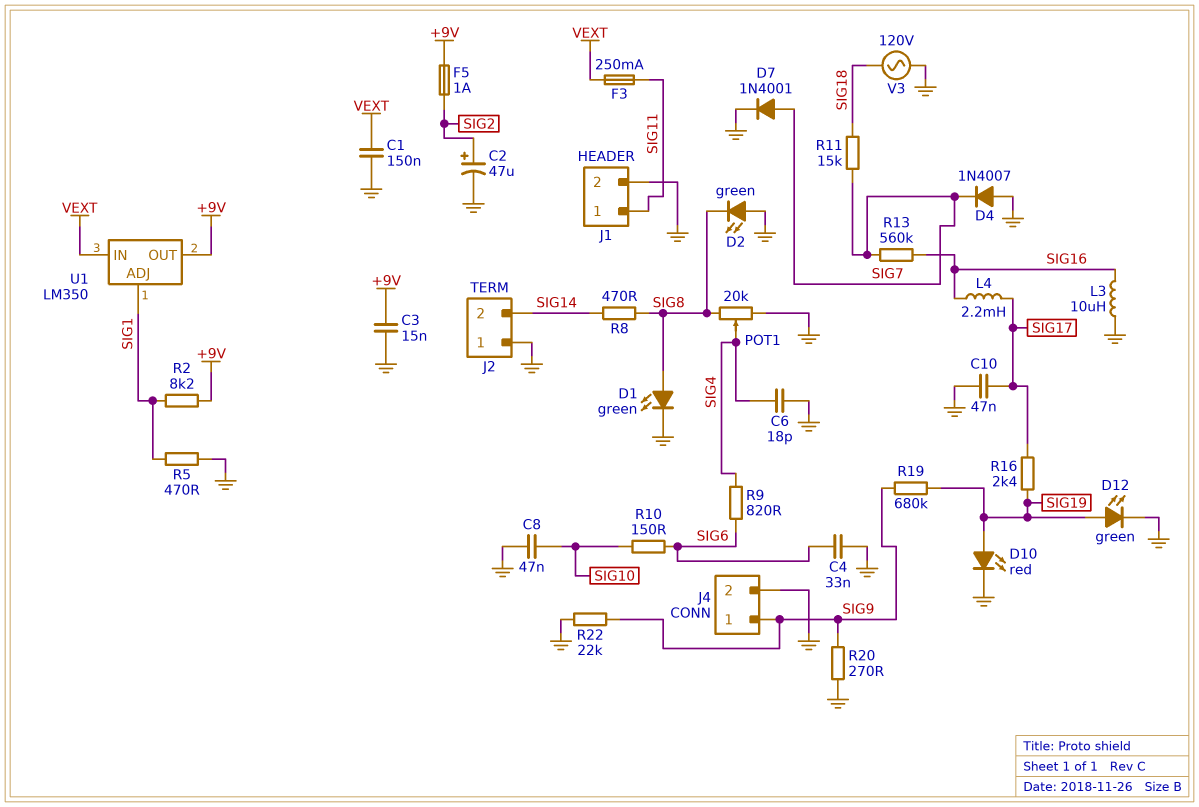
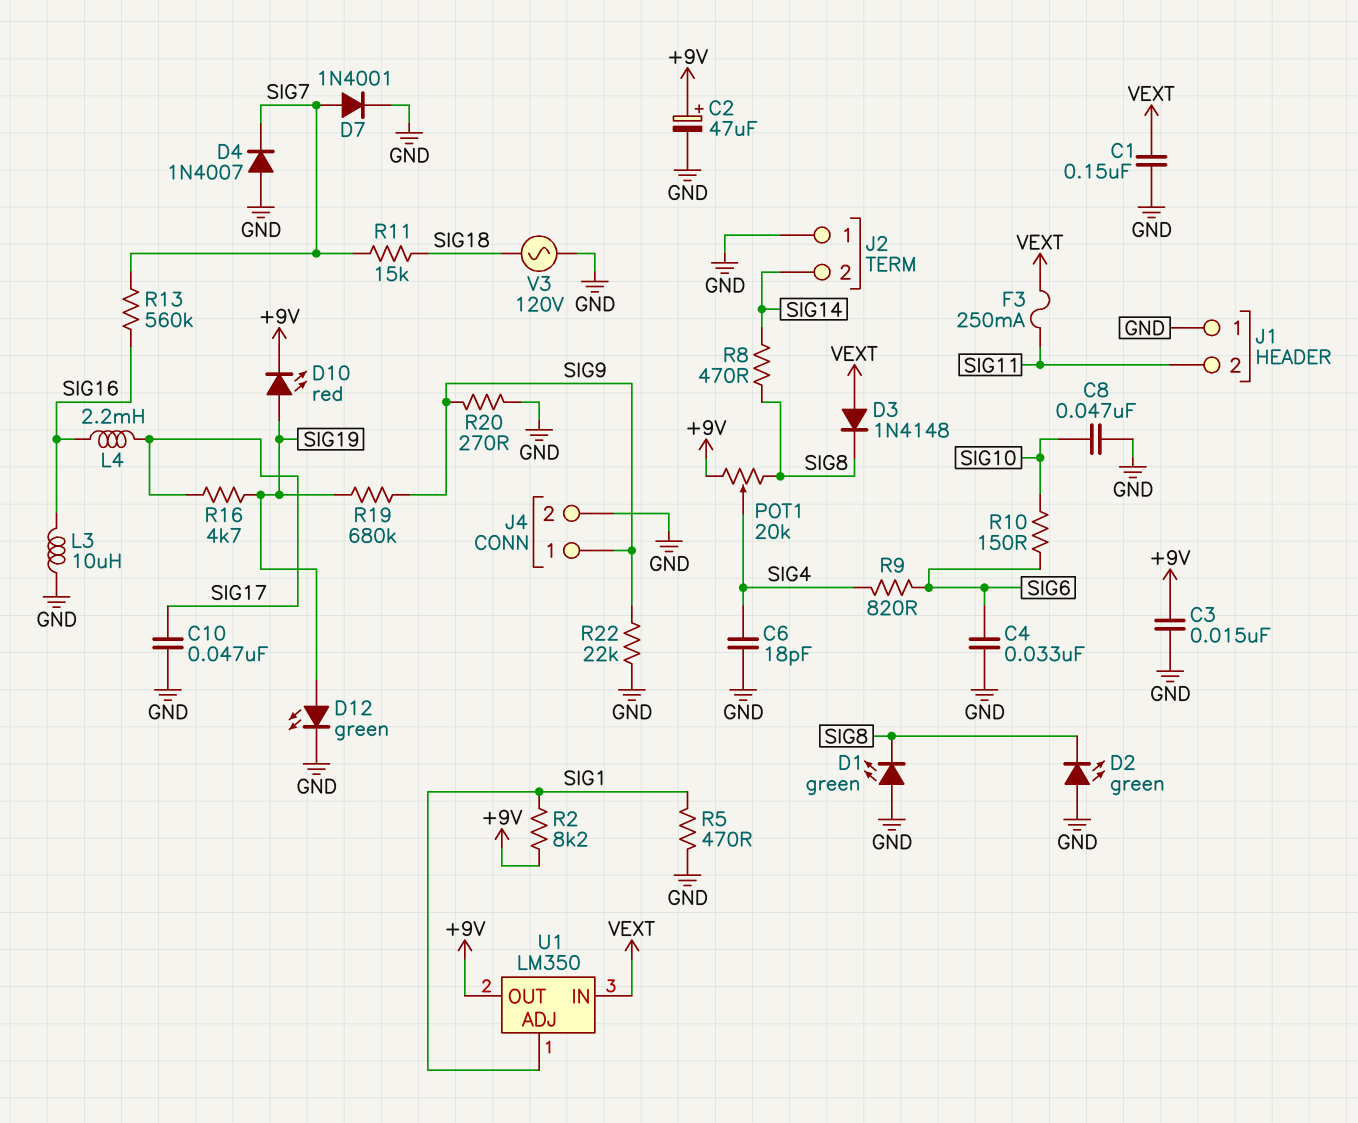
C2: 47uF (plus SIG2, minus GND) -> 47uF (plus +9V, minus GND)
D1: LED green (A SIG8, K GND) -> LED green (A GND, K SIG8)
D3: none -> diode 1N4148 (A VEXT, K SIG8)
D10: LED red (A SIG19, K GND) -> LED red (A SIG19, K +9V)
F5: 1A (+9V, SIG2) -> none
J1 pin 1: SIG11 -> GND
J1 pin 2: GND -> SIG11
POT1: 20k (GND, SIG8, wiper SIG4) -> 20k (+9V, SIG8, wiper SIG4)
R16: 2.4k (SIG17, SIG19) -> 4.7k (SIG17, SIG19)

